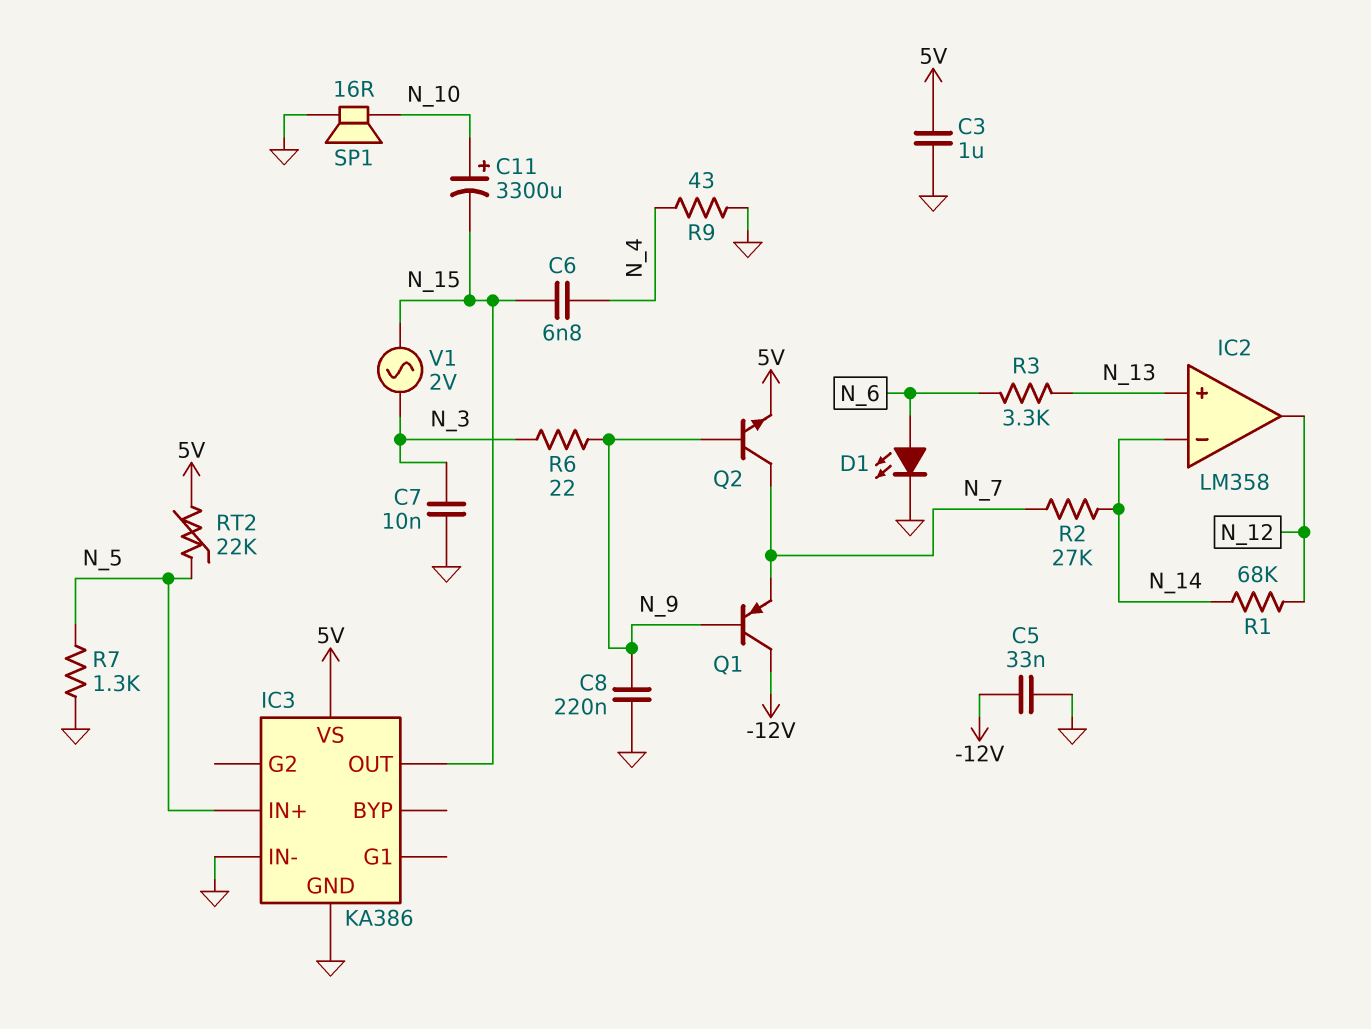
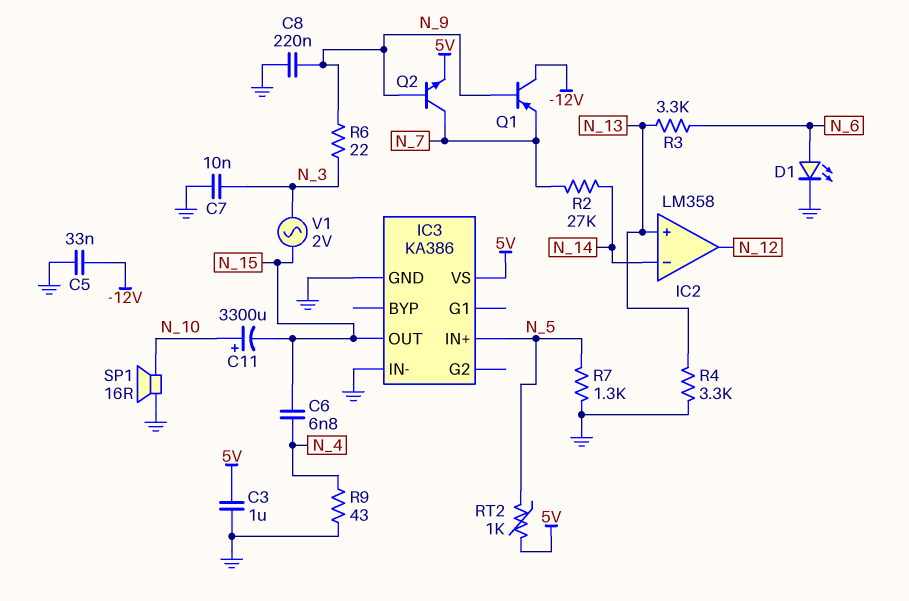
R1: 68k (N_12, N_14) -> none
R4: none -> 3.3k (GND, N_13)
RT2: 22k (5V, N_5) -> 1k (5V, N_5)

